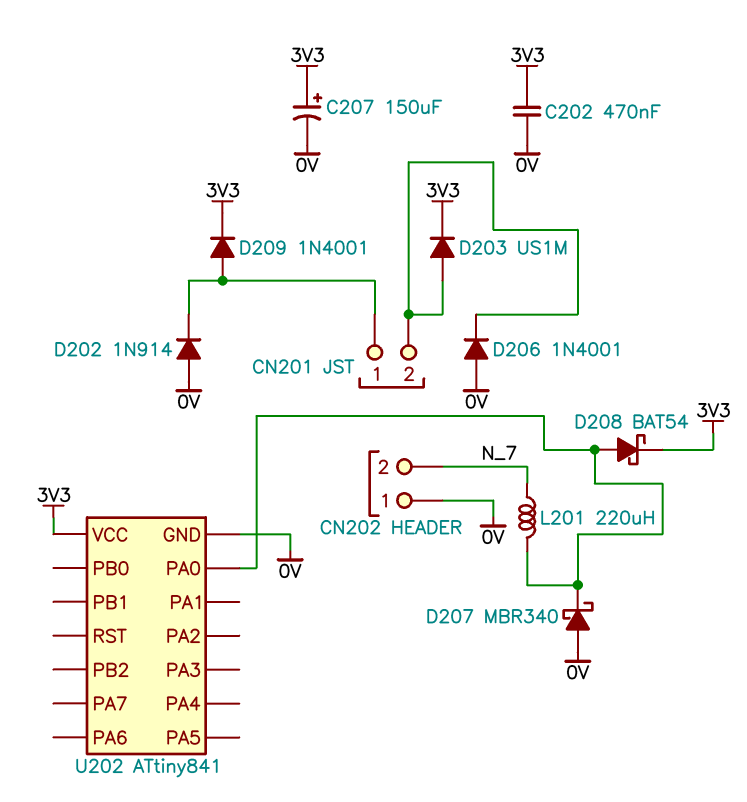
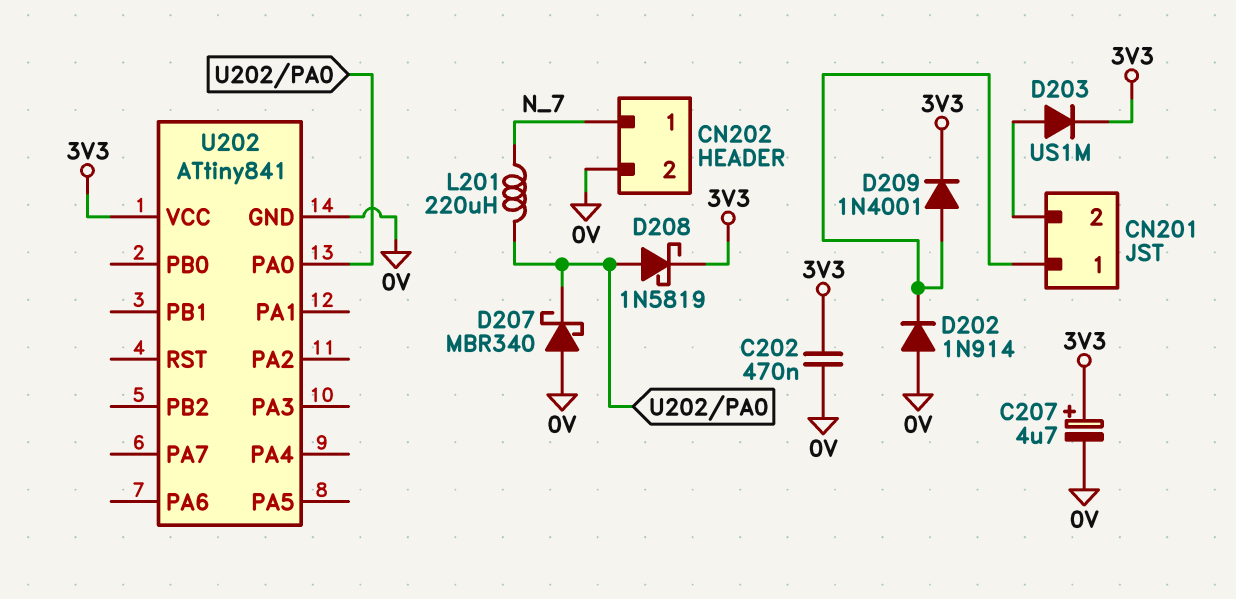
C207: 150uF (plus 3V3, minus 0V) -> 4.7uF (plus 3V3, minus 0V)
CN202 pin 1: 0V -> N_7
CN202 pin 2: N_7 -> 0V
D206: diode 1N4001 (A 0V, K CN201/2) -> none
D208: schottky BAT54 (A U202/PA0, K 3V3) -> schottky 1N5819 (A U202/PA0, K 3V3)

